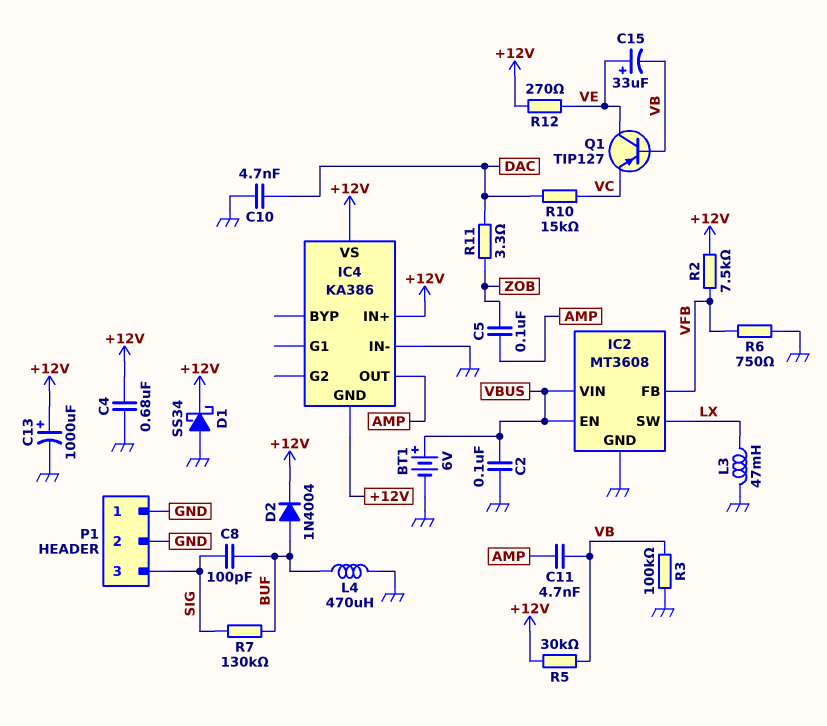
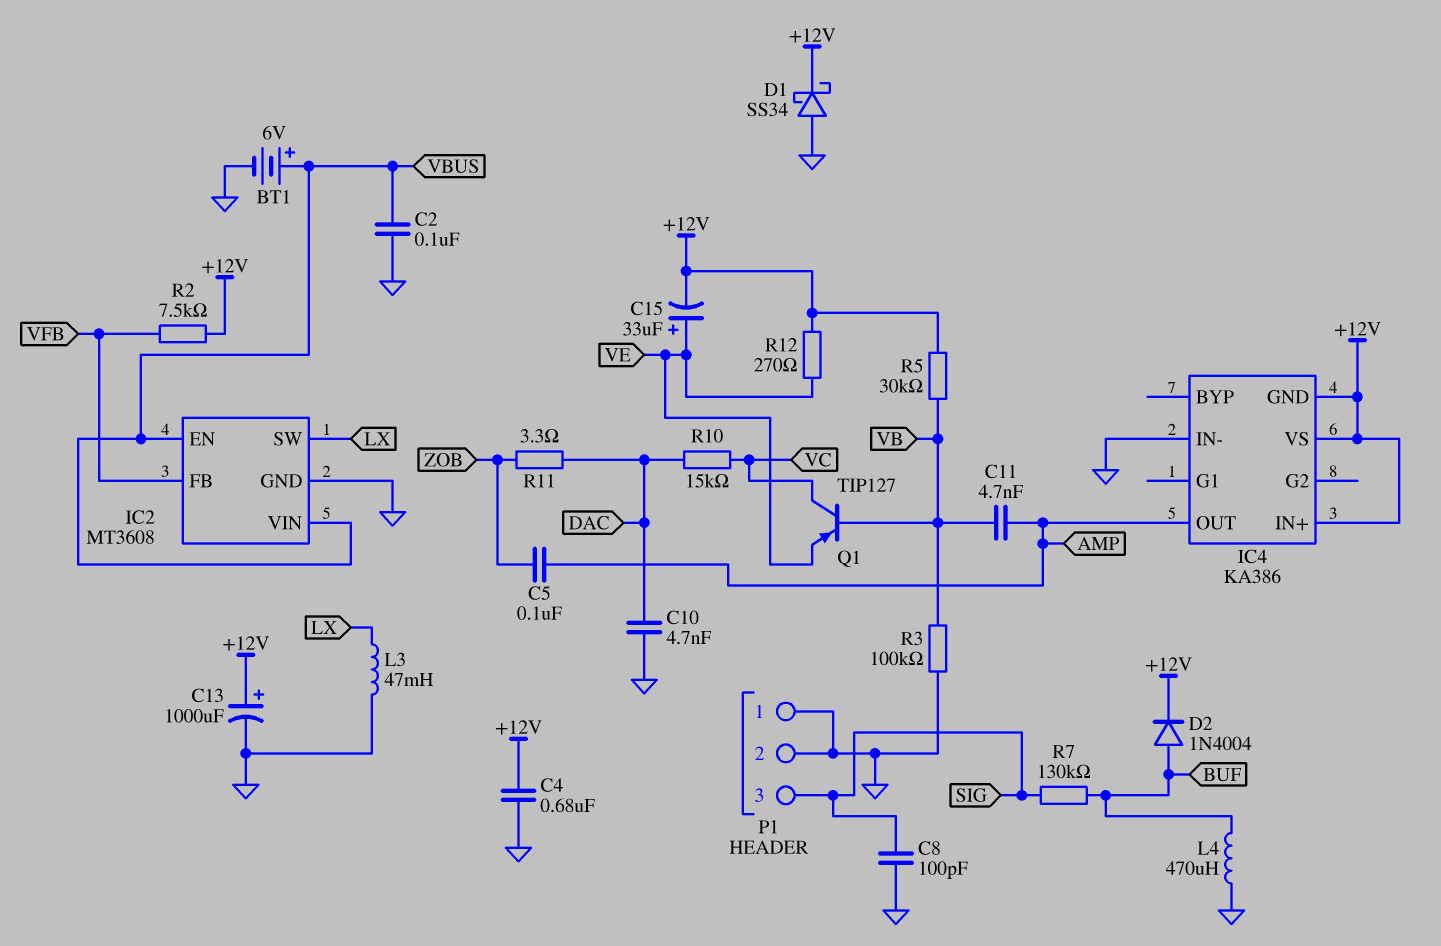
C8: 100pF (BUF, SIG) -> 100pF (GND, SIG)
C15: 33uF (plus VE, minus VB) -> 33uF (plus VE, minus +12V)
Q1: PNP TIP127 (B VB, C VE, E VC) -> PNP TIP127 (B VB, C VC, E VE)
R6: 750 (GND, VFB) -> none

